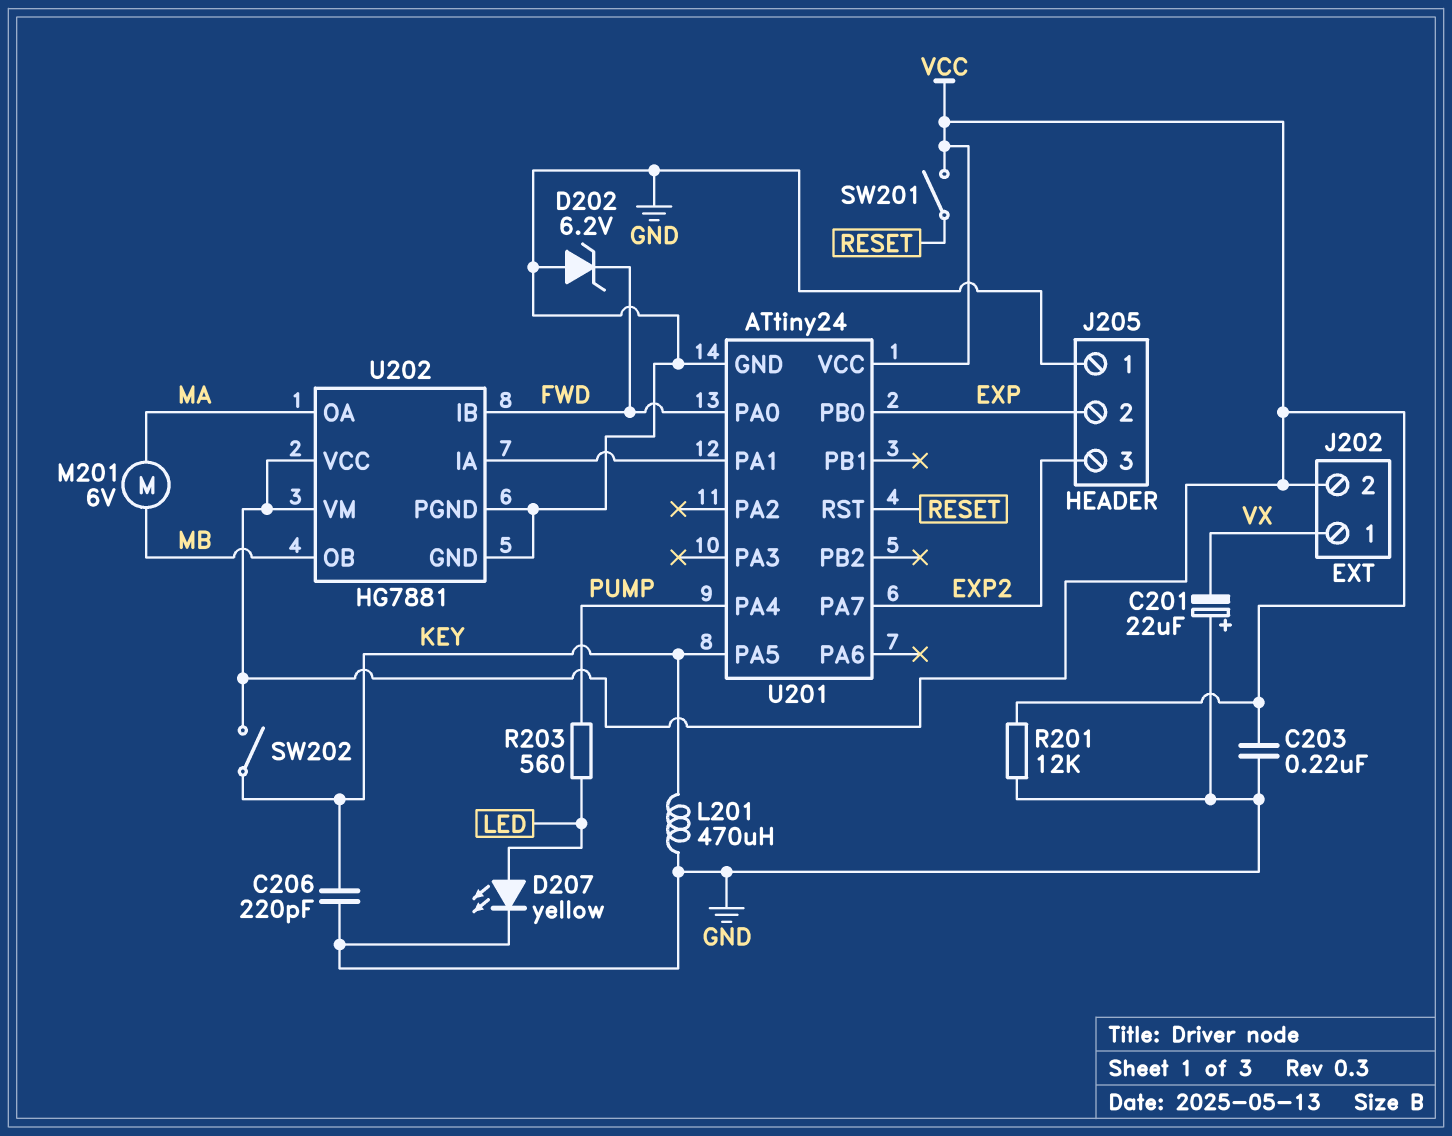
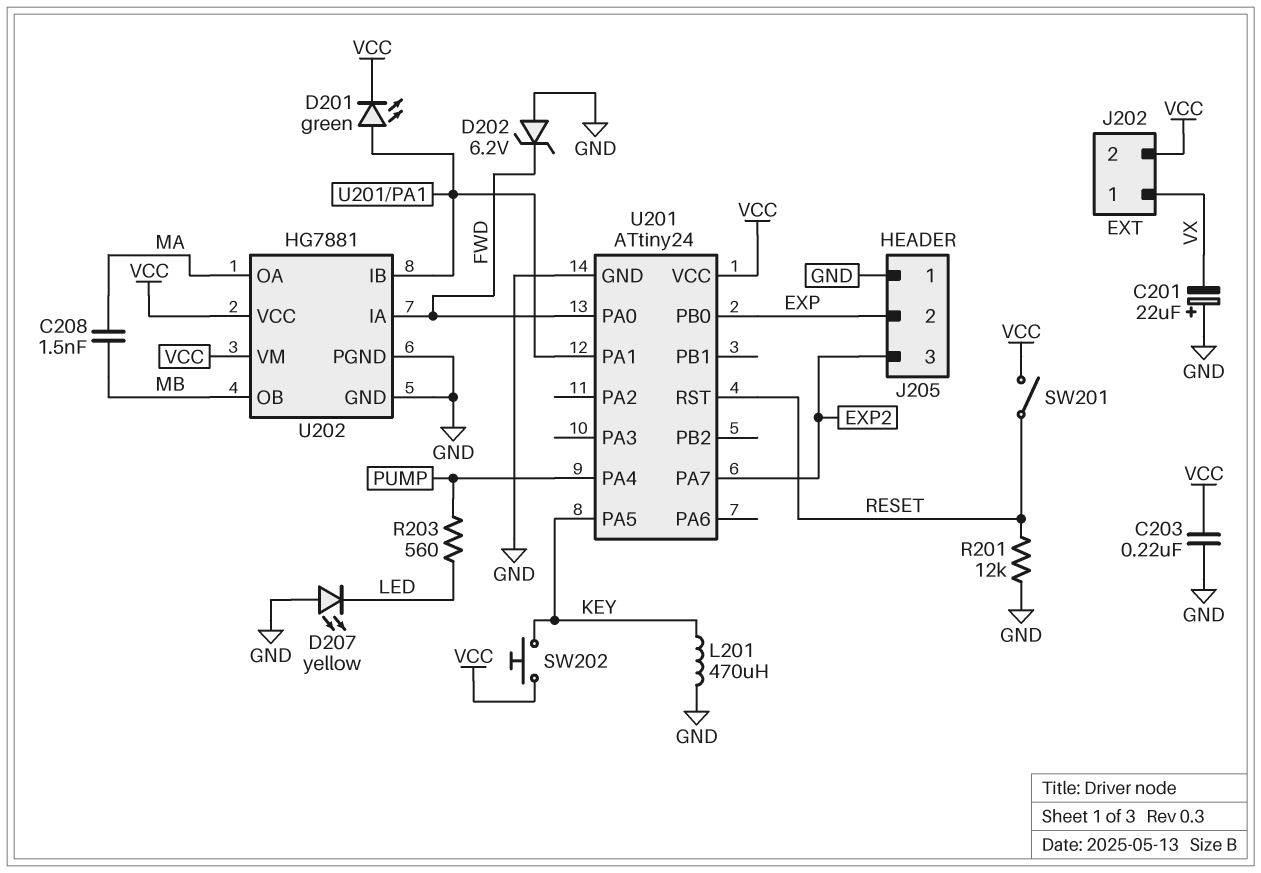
C206: 220pF (GND, KEY) -> none
C208: none -> 1.5nF (MA, MB)
D201: none -> LED green (A U201/PA1, K VCC)
D207: LED yellow (A LED, K GND) -> LED yellow (A GND, K LED)
M201: motor 6V (MA, MB) -> none
R201: 12k (GND, VCC) -> 12k (GND, RESET)
SW202: switch (KEY, VCC) -> button (KEY, VCC)
U202 pin IA: U201/PA1 -> FWD
U202 pin IB: FWD -> U201/PA1

